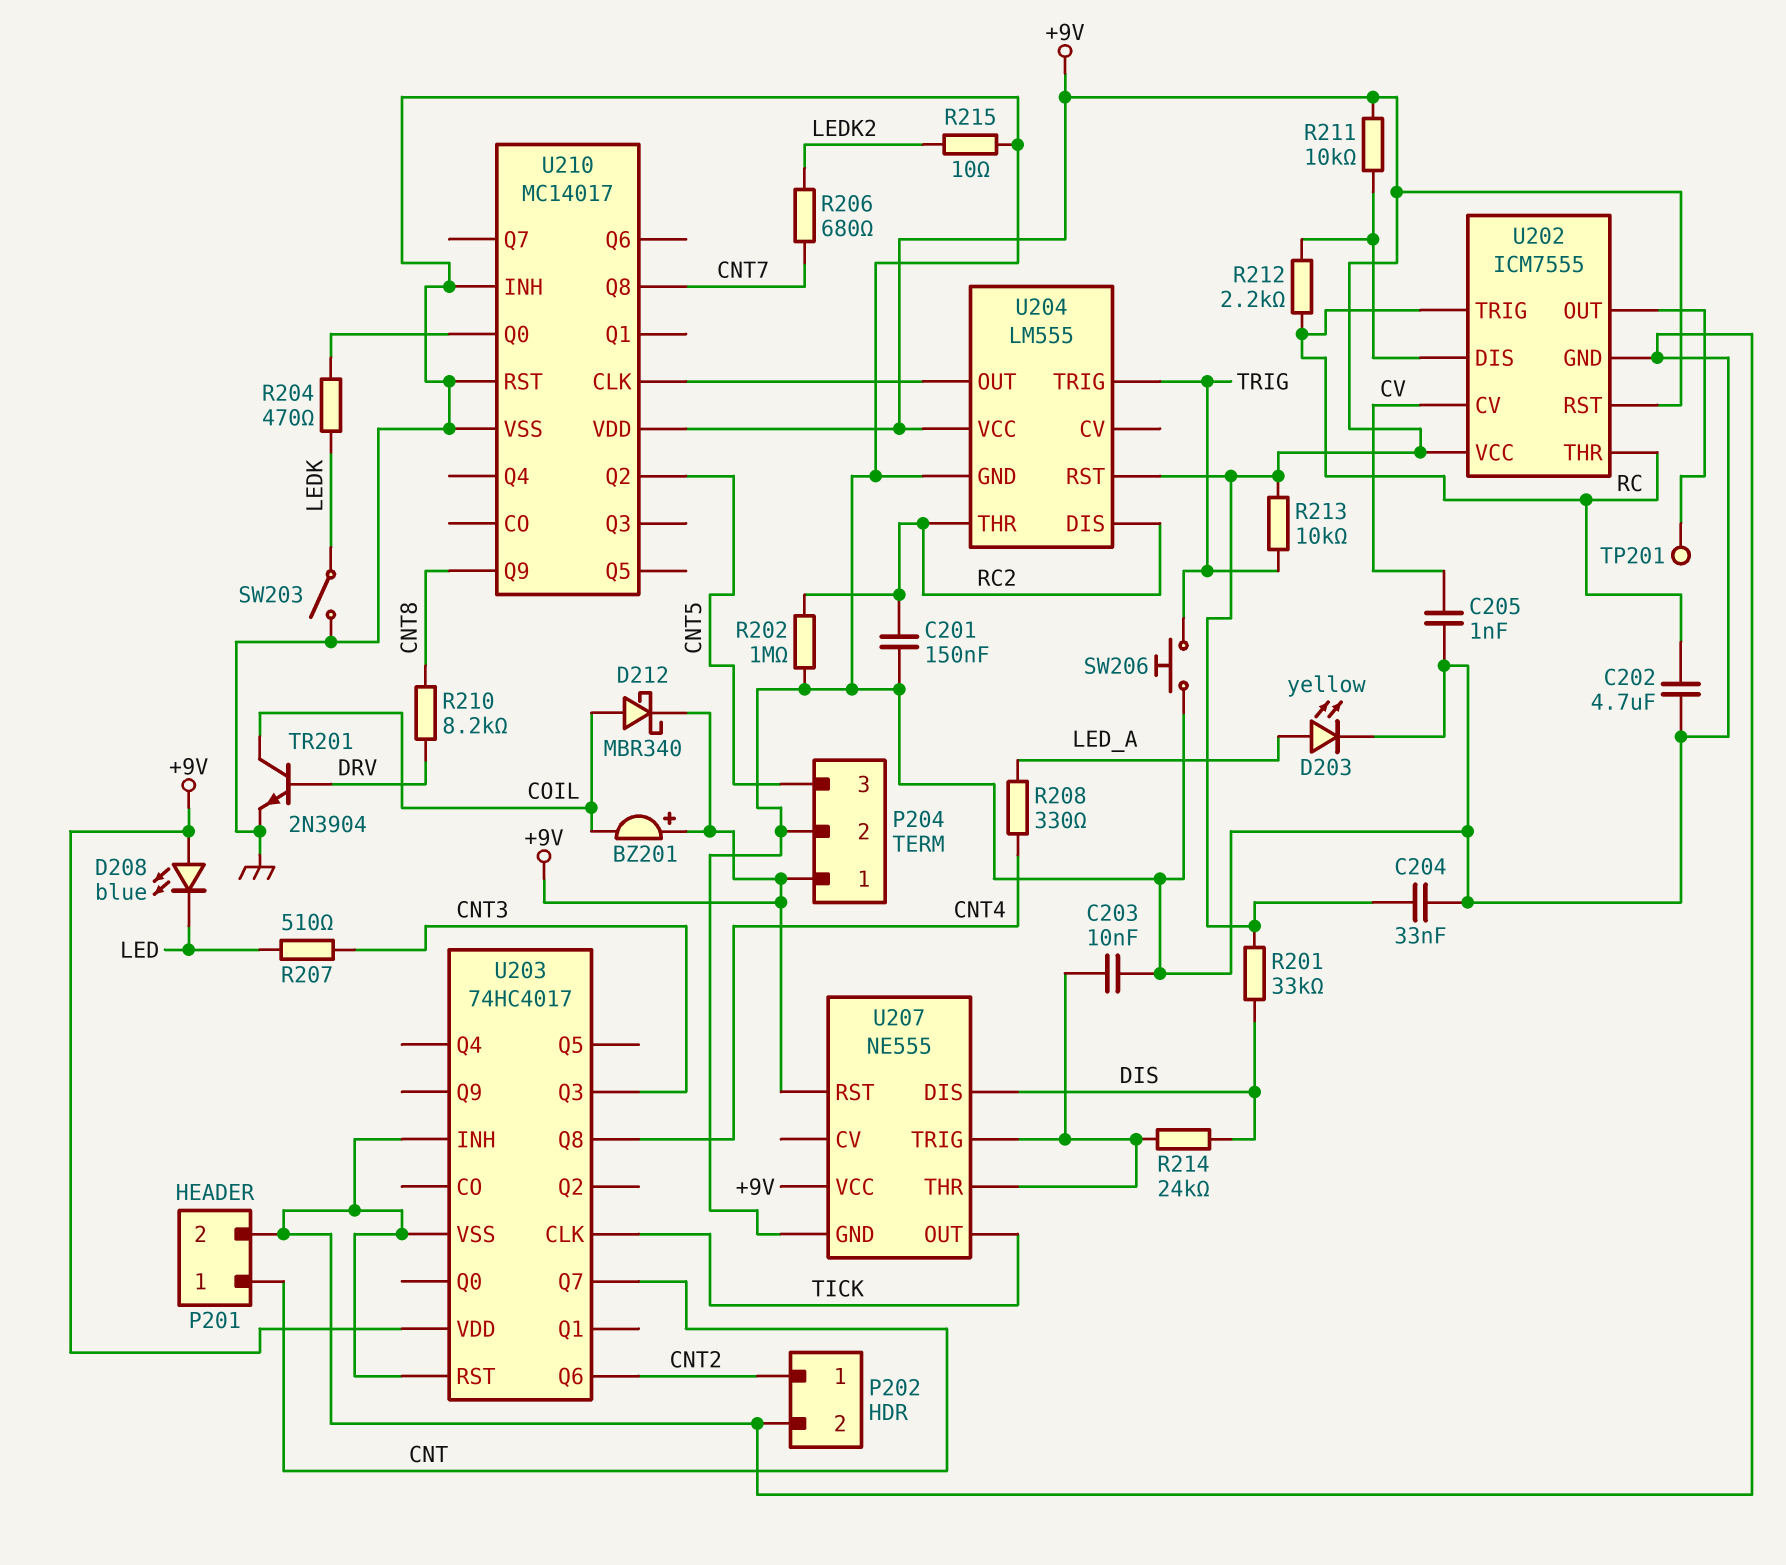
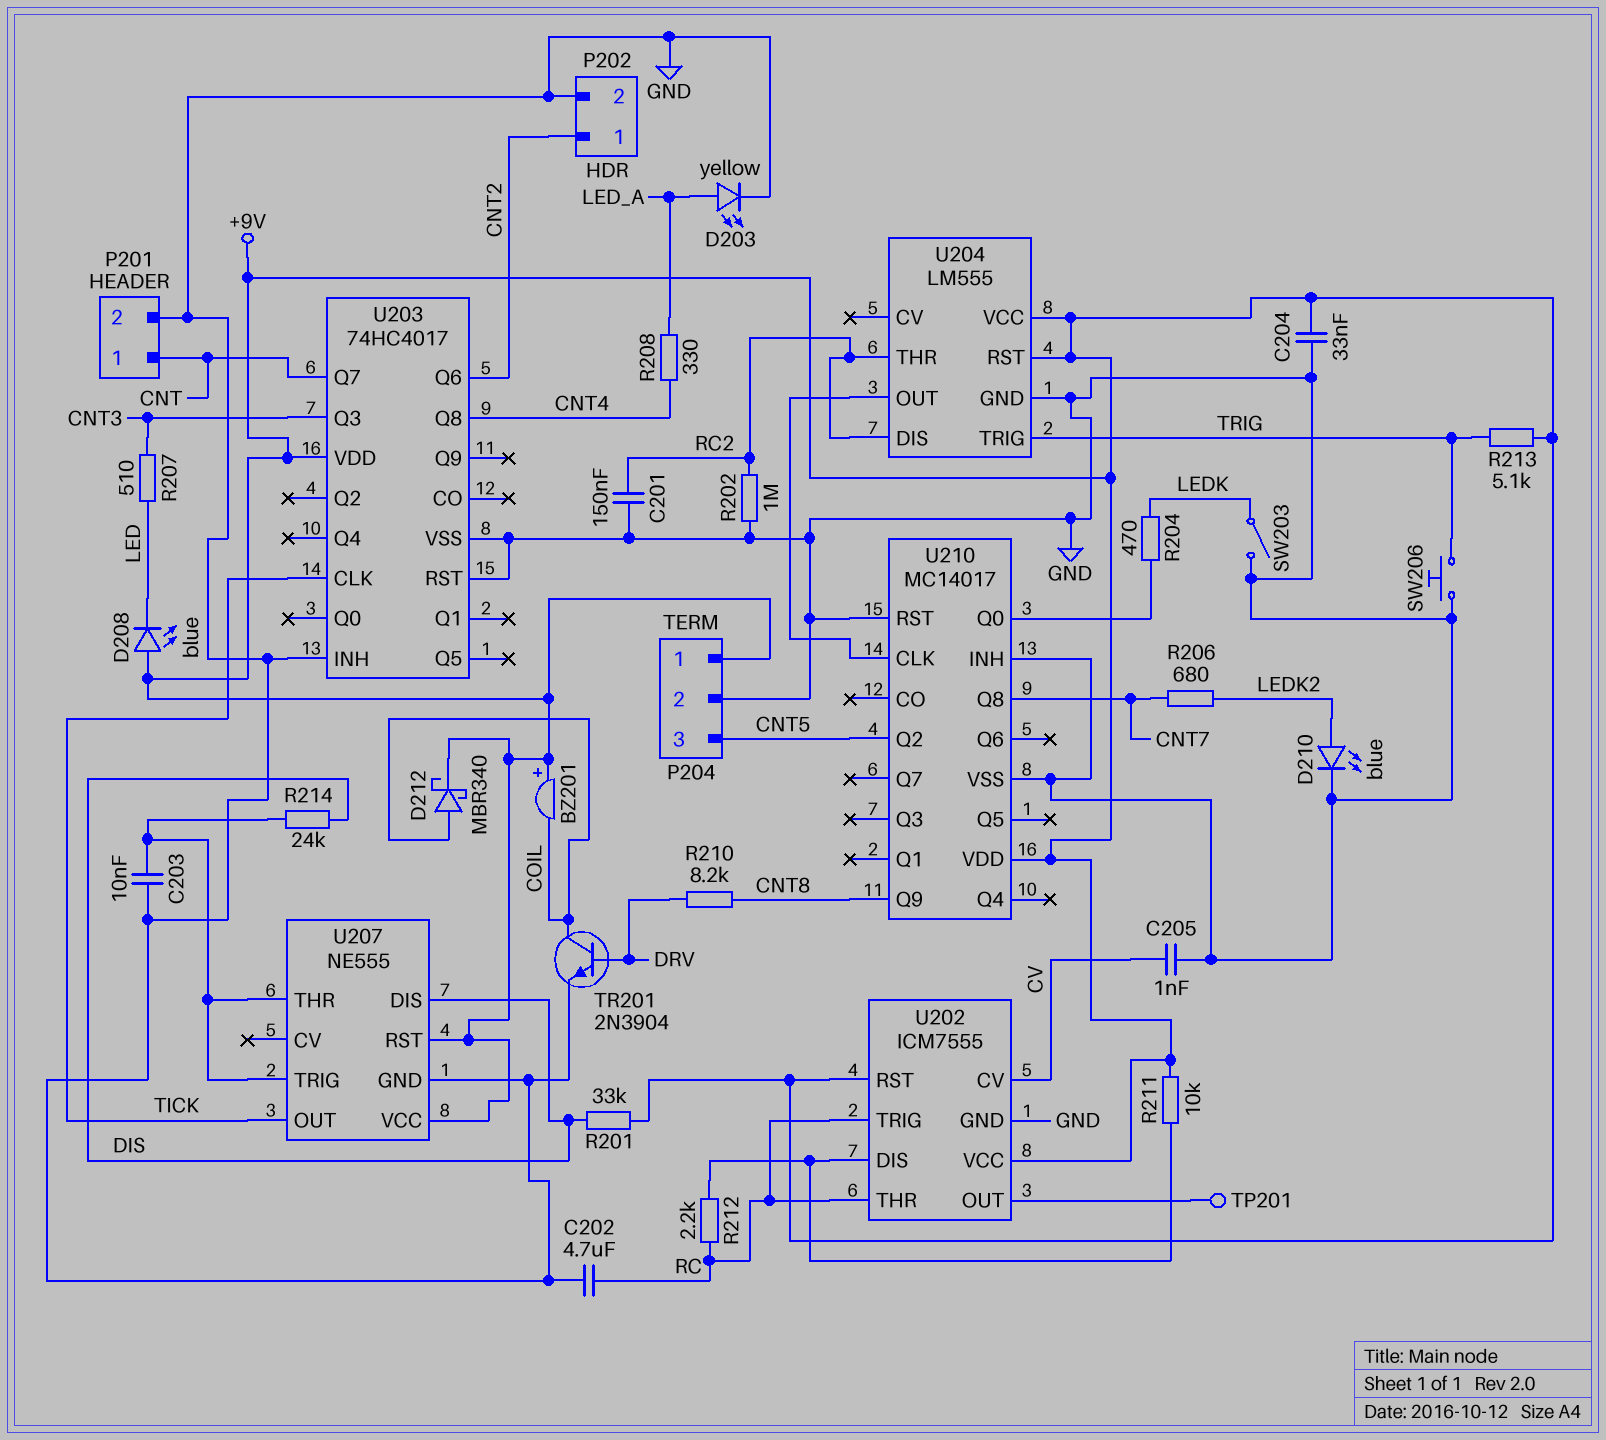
D210: none -> LED blue (A LEDK2, K GND)
R213: 10k (+9V, TRIG) -> 5.1k (+9V, TRIG)
R215: 10 (GND, LEDK2) -> none

